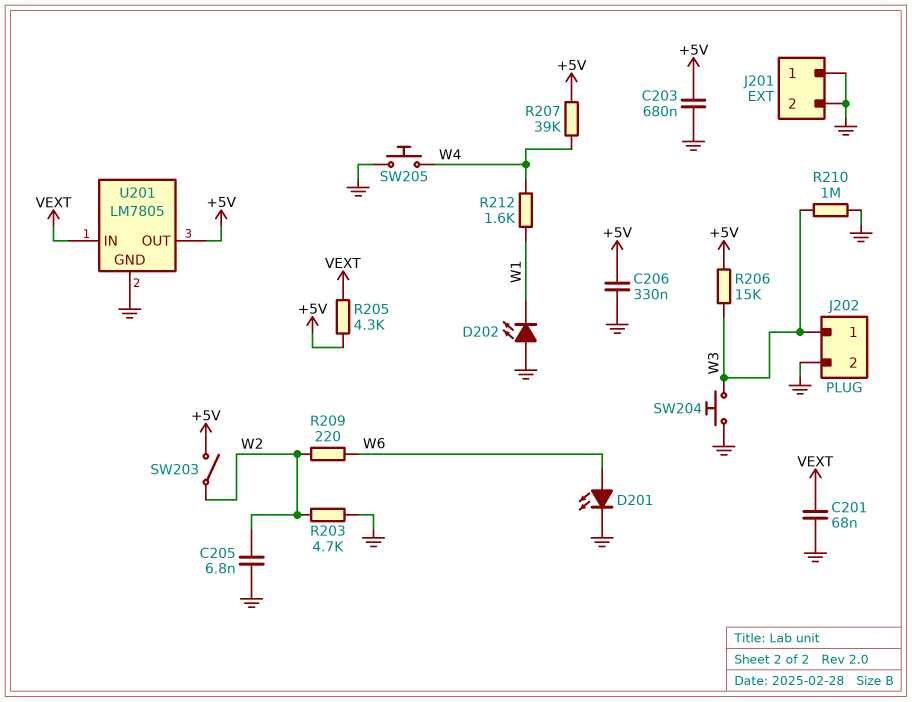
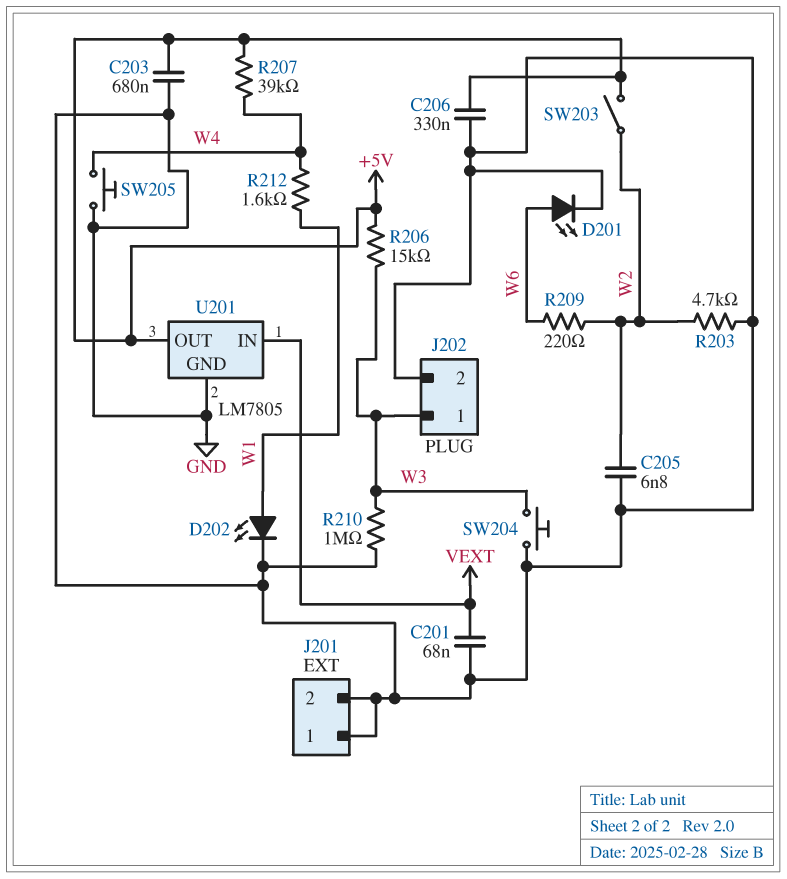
D202: LED (A GND, K W1) -> LED (A W1, K GND)
R205: 4.3k (+5V, VEXT) -> none

